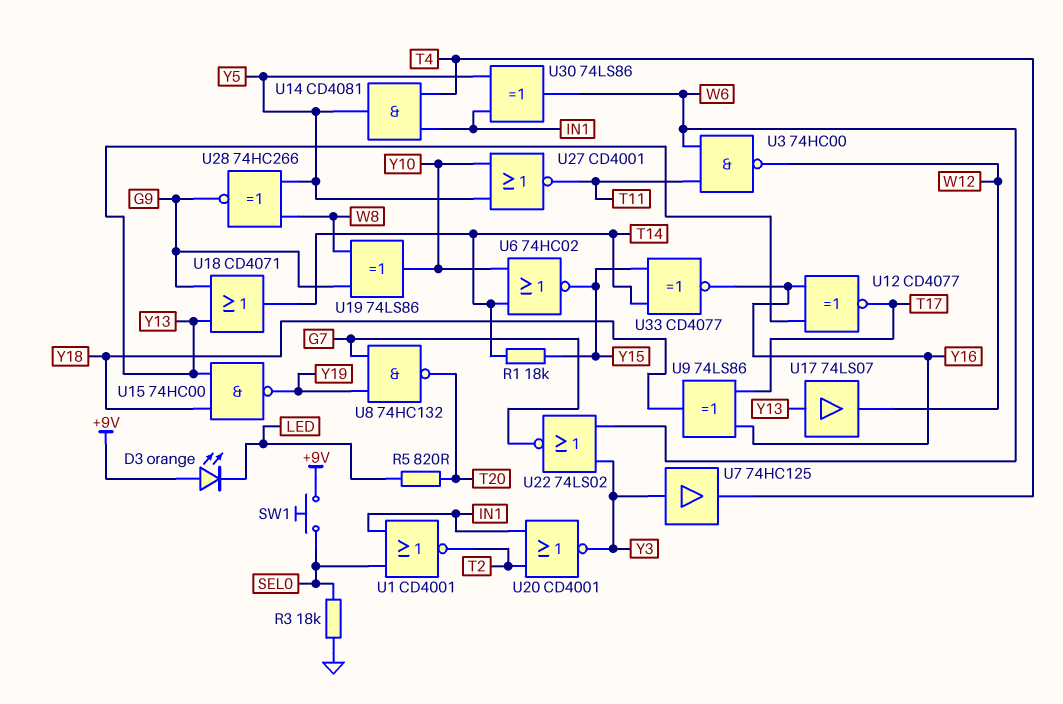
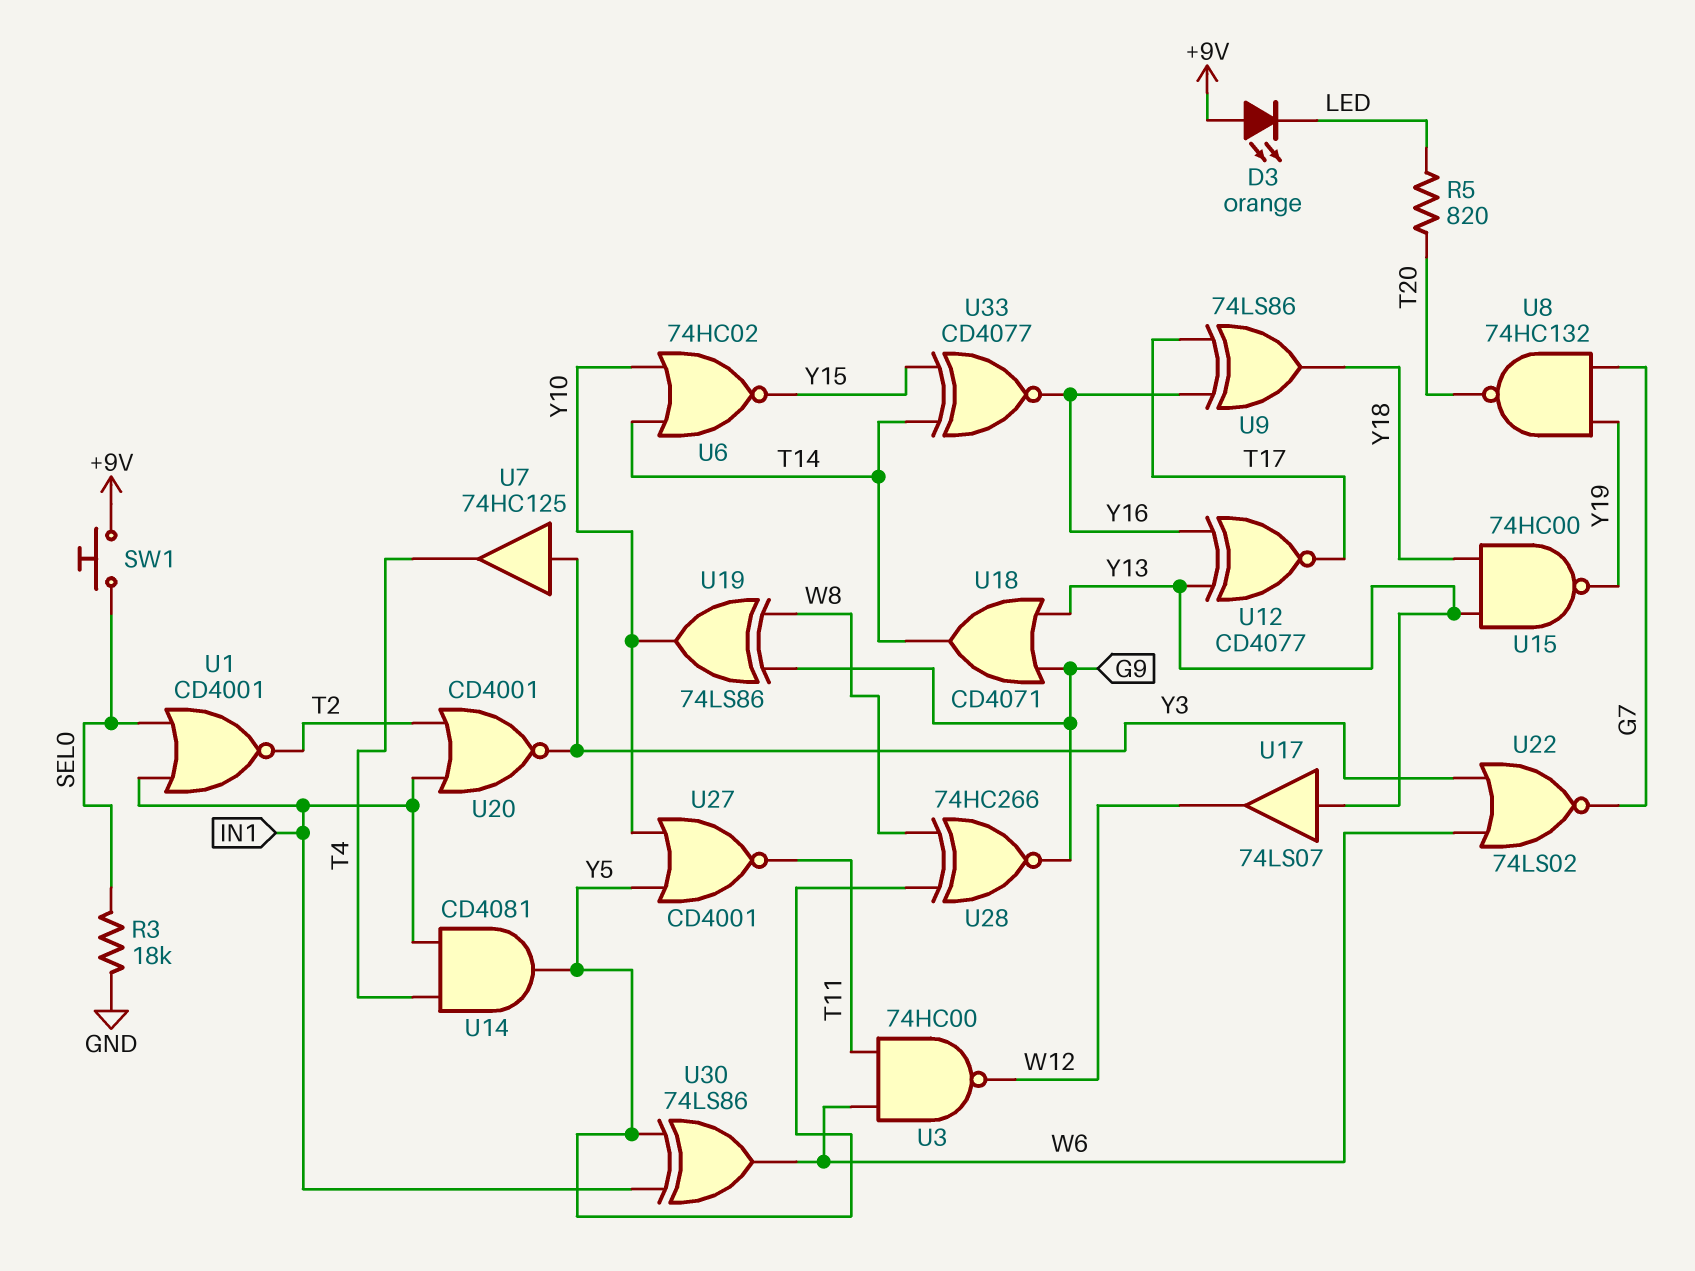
R1: 18k (T14, Y15) -> none

